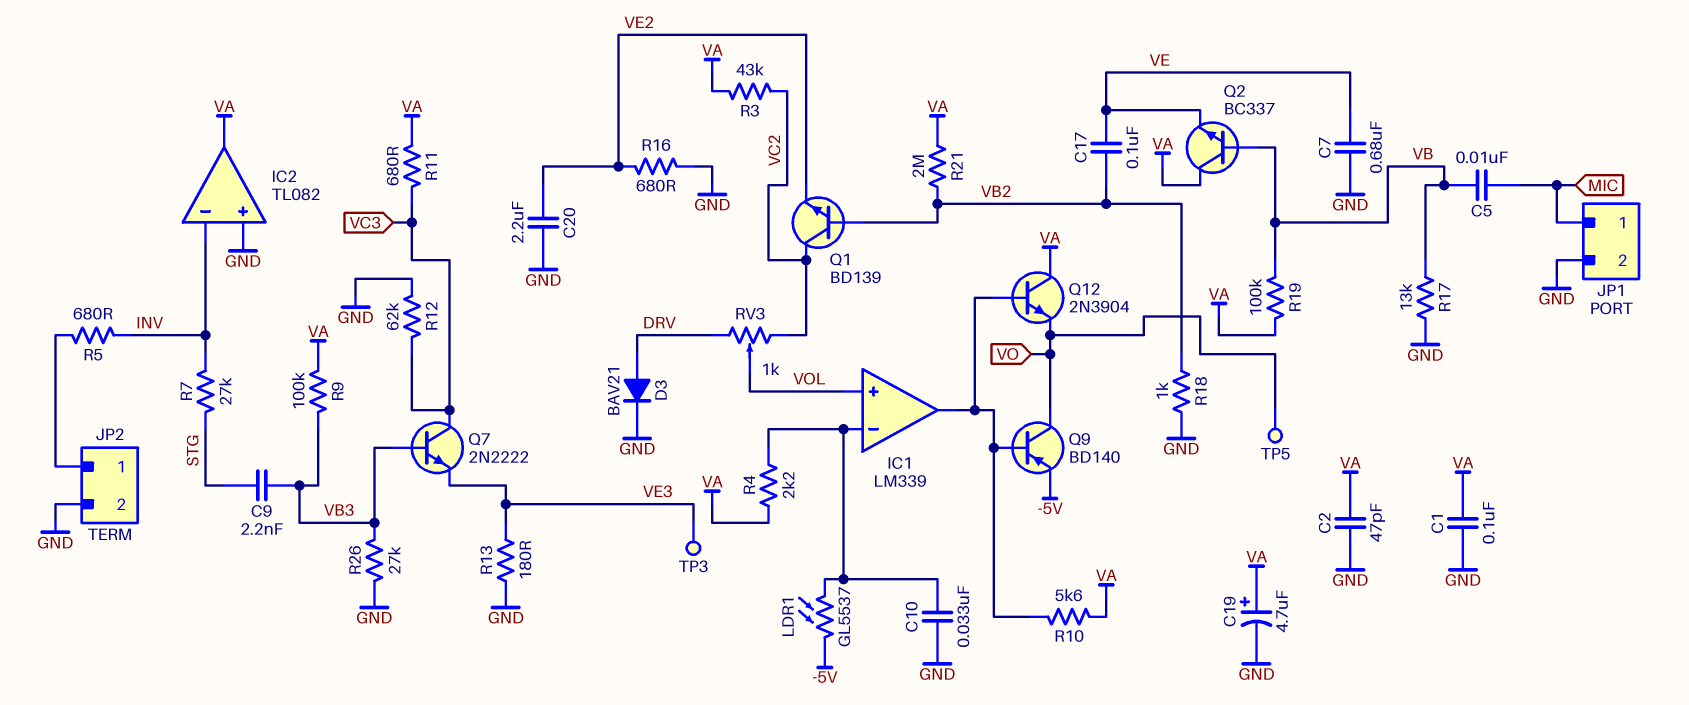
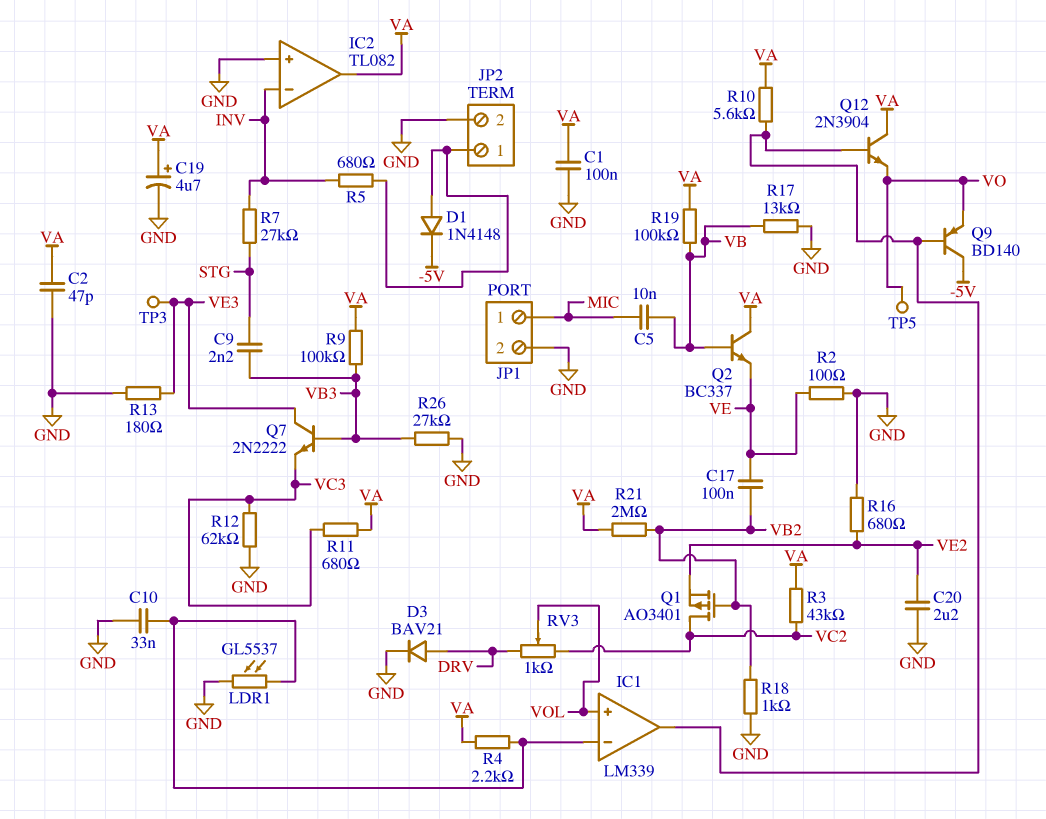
C7: 680nF (GND, VE) -> none
D1: none -> diode 1N4148 (A JP2/1, K -5V)
LDR1: GL5537 (-5V, IC1/in-) -> GL5537 (GND, IC1/in-)
Q1: NPN BD139 (B VB2, C VC2, E VE2) -> PMOS AO3401 (G VB2, D VC2, S VE2)
Q7: NPN 2N2222 (B VB3, C VC3, E VE3) -> NPN 2N2222 (B VB3, C VE3, E VC3)
Q9: PNP BD140 (B IC1/out, C VO, E -5V) -> PNP BD140 (B IC1/out, C -5V, E VO)
R2: none -> 100 (GND, VE)

